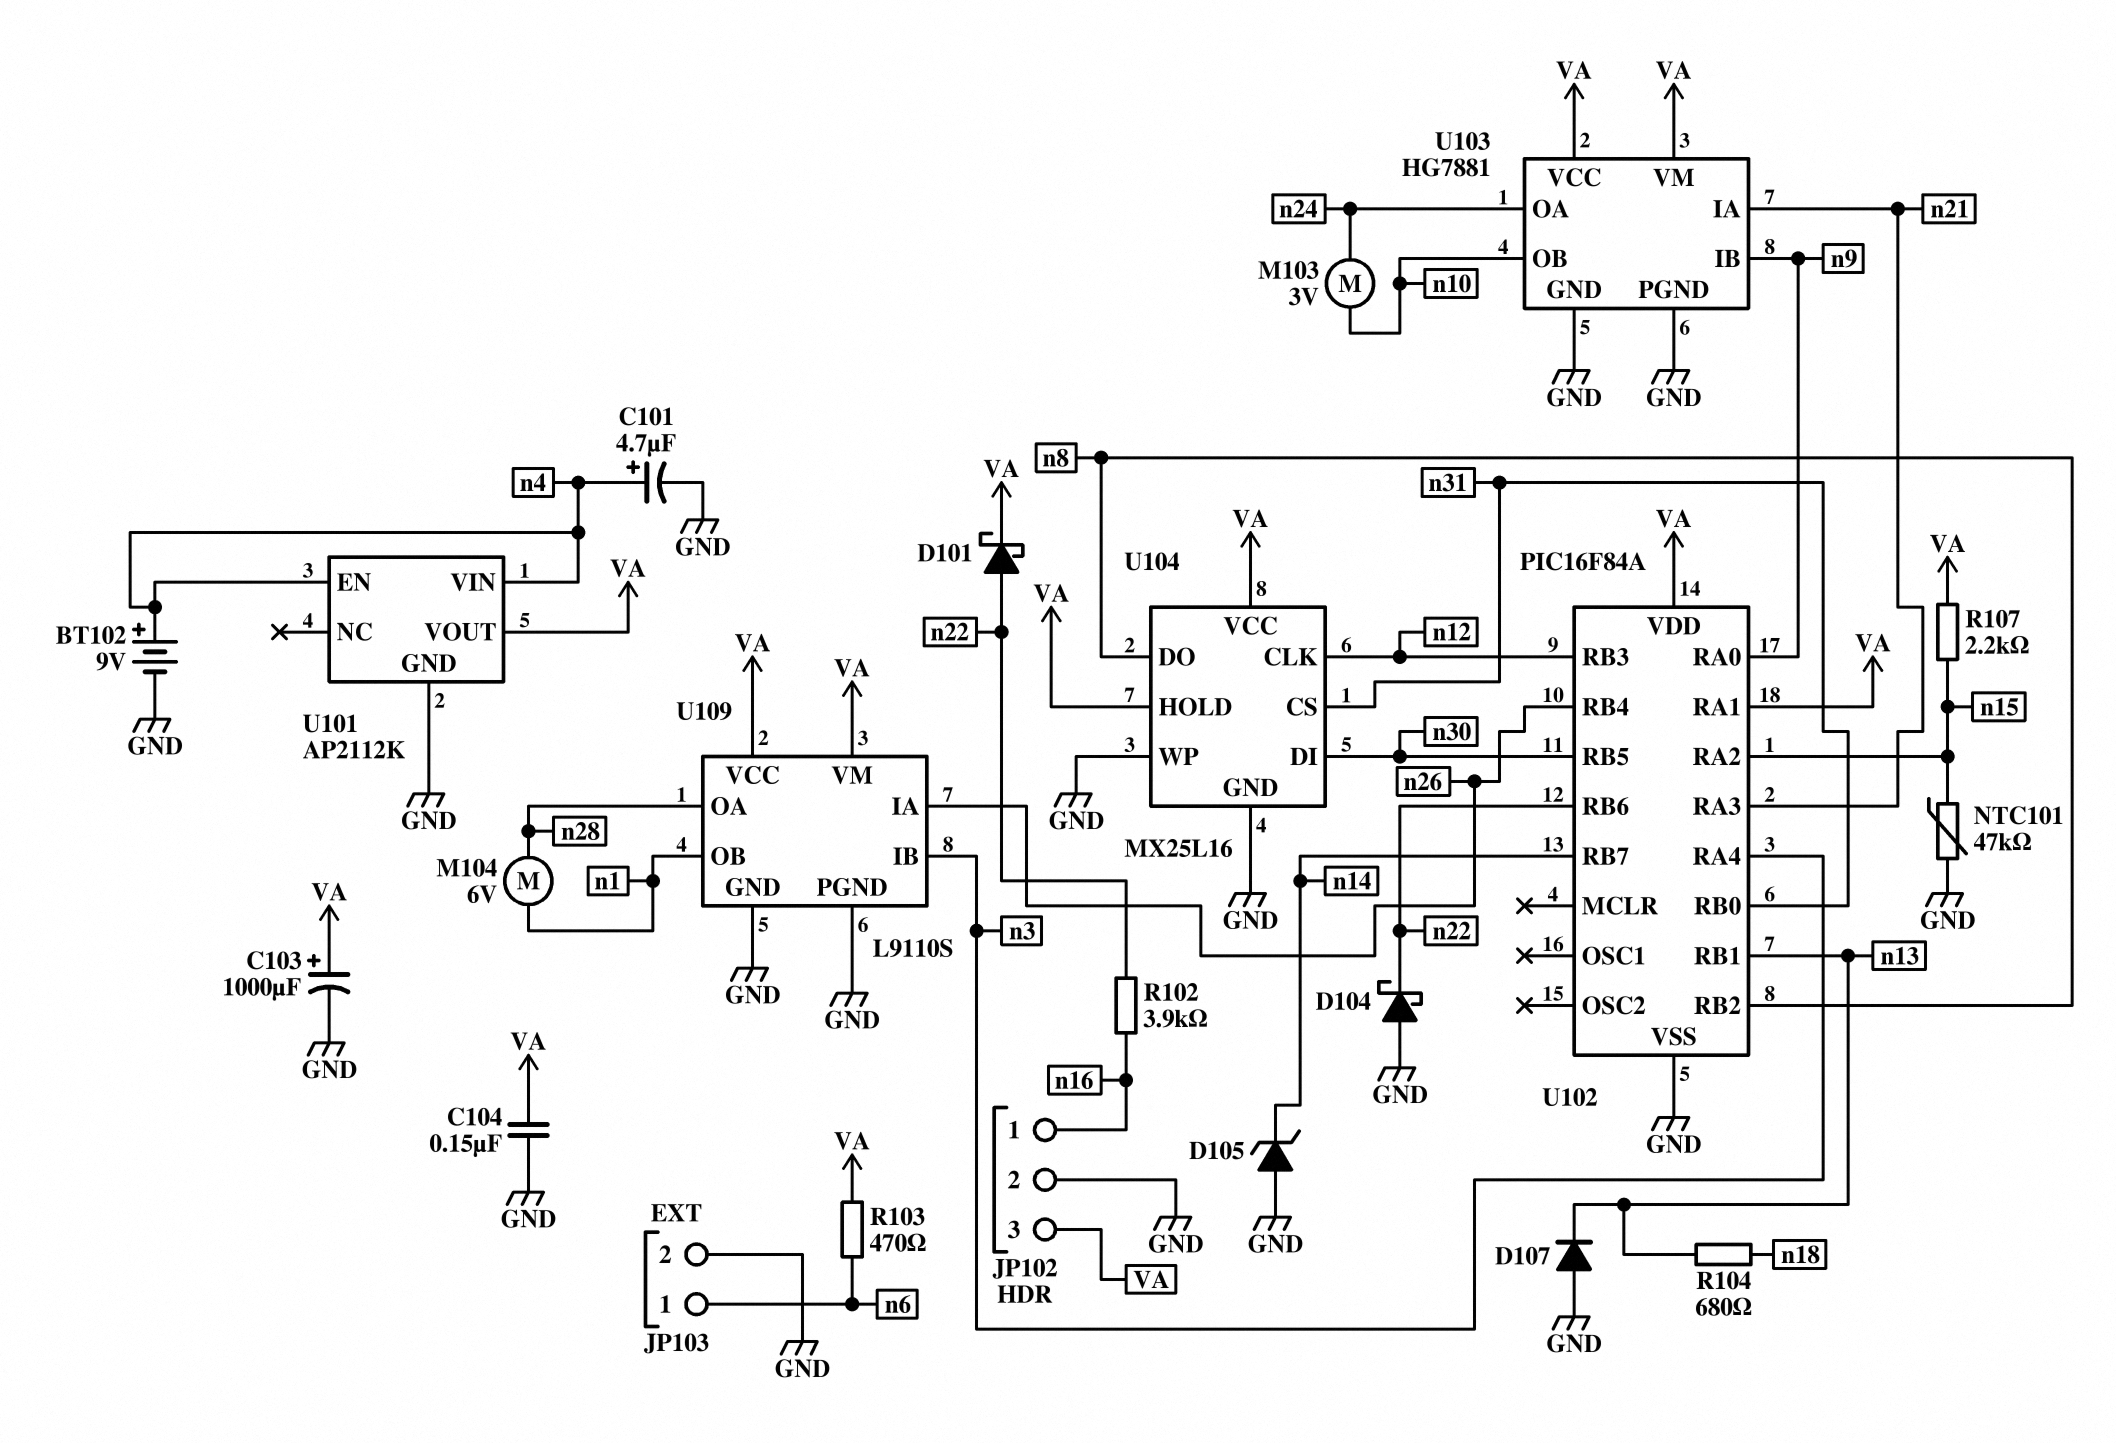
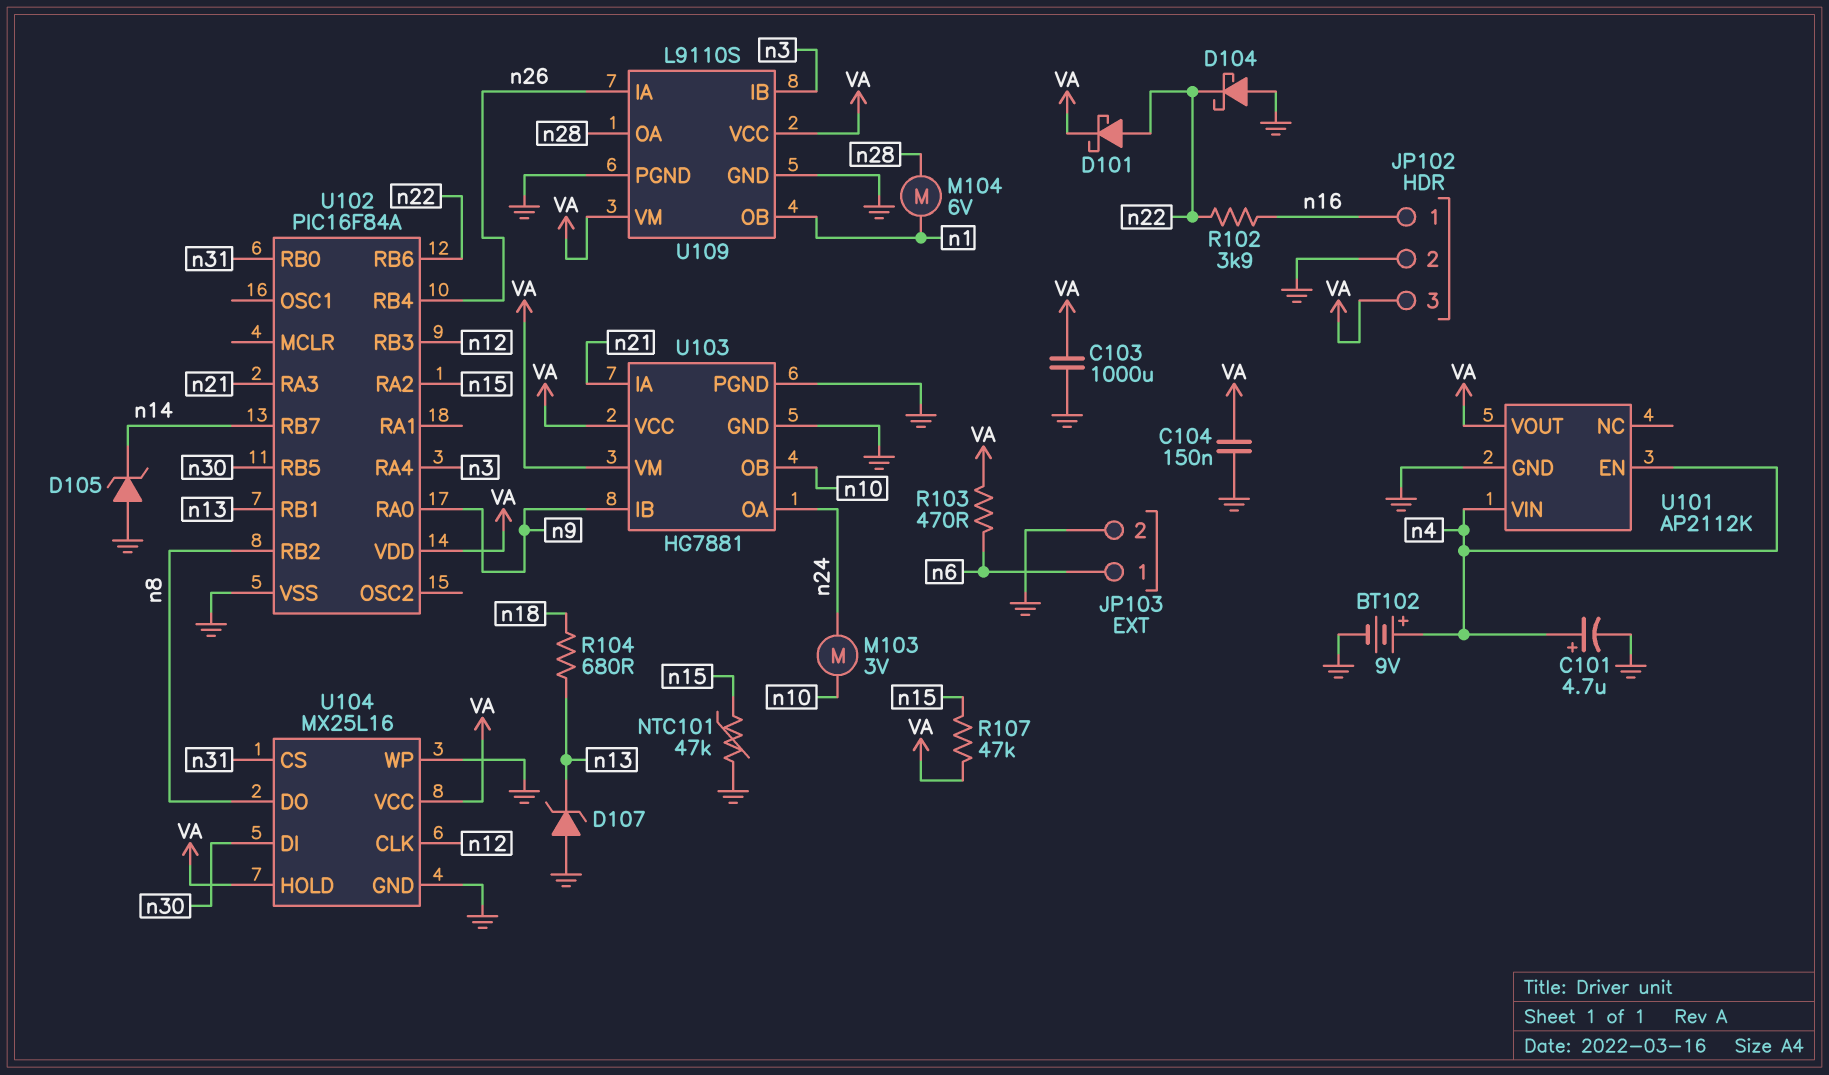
C103: 1000uF (plus VA, minus GND) -> 1000uF (GND, VA)
D107: diode (A GND, K n13) -> zener (A GND, K n13)
R107: 2.2k (VA, n15) -> 47k (VA, n15)
U102 pin RA1: VA -> none

